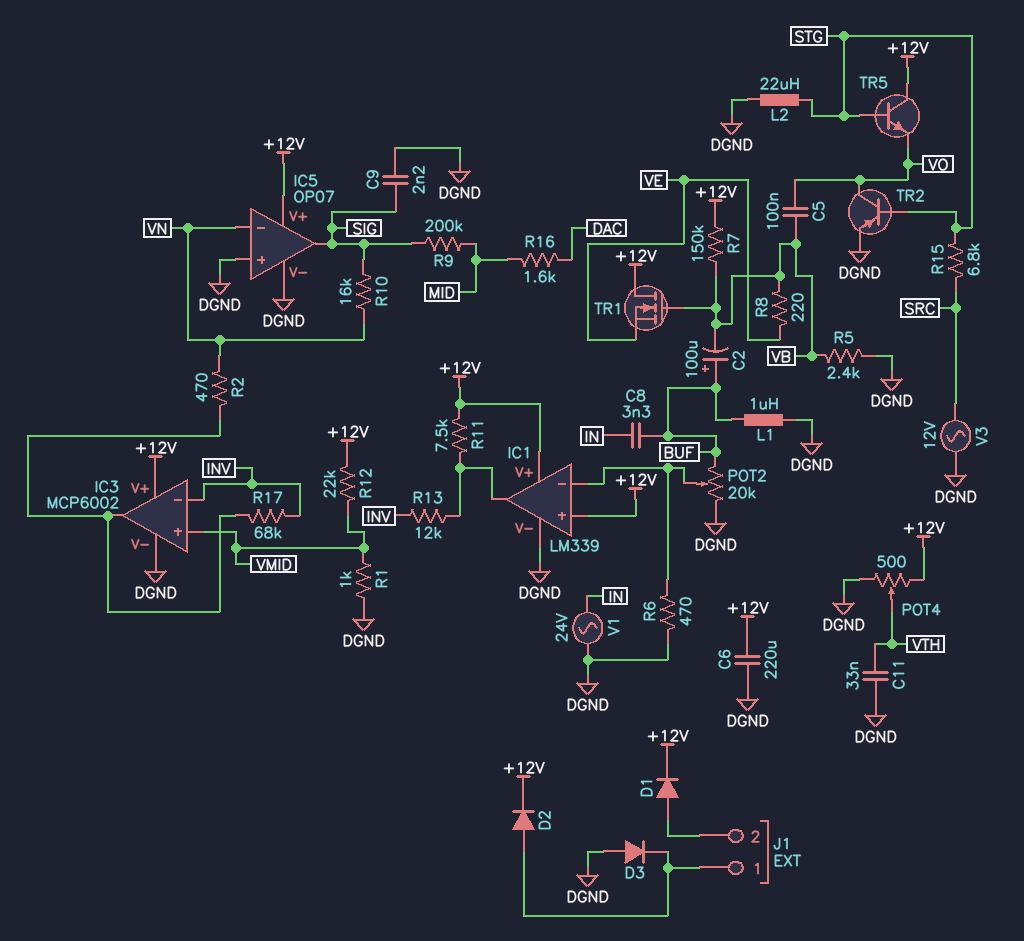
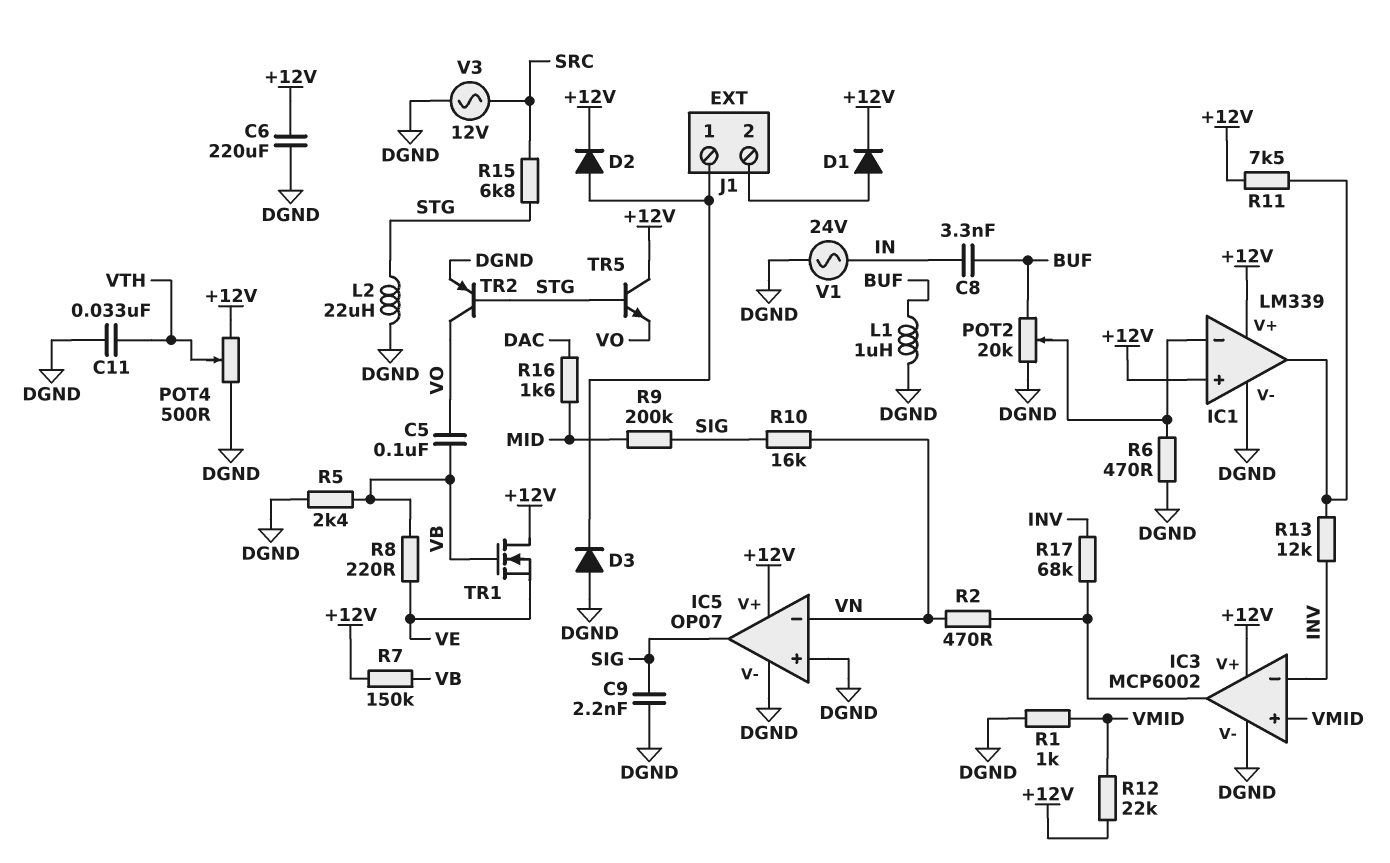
C2: 100uF (plus BUF, minus VB) -> none

